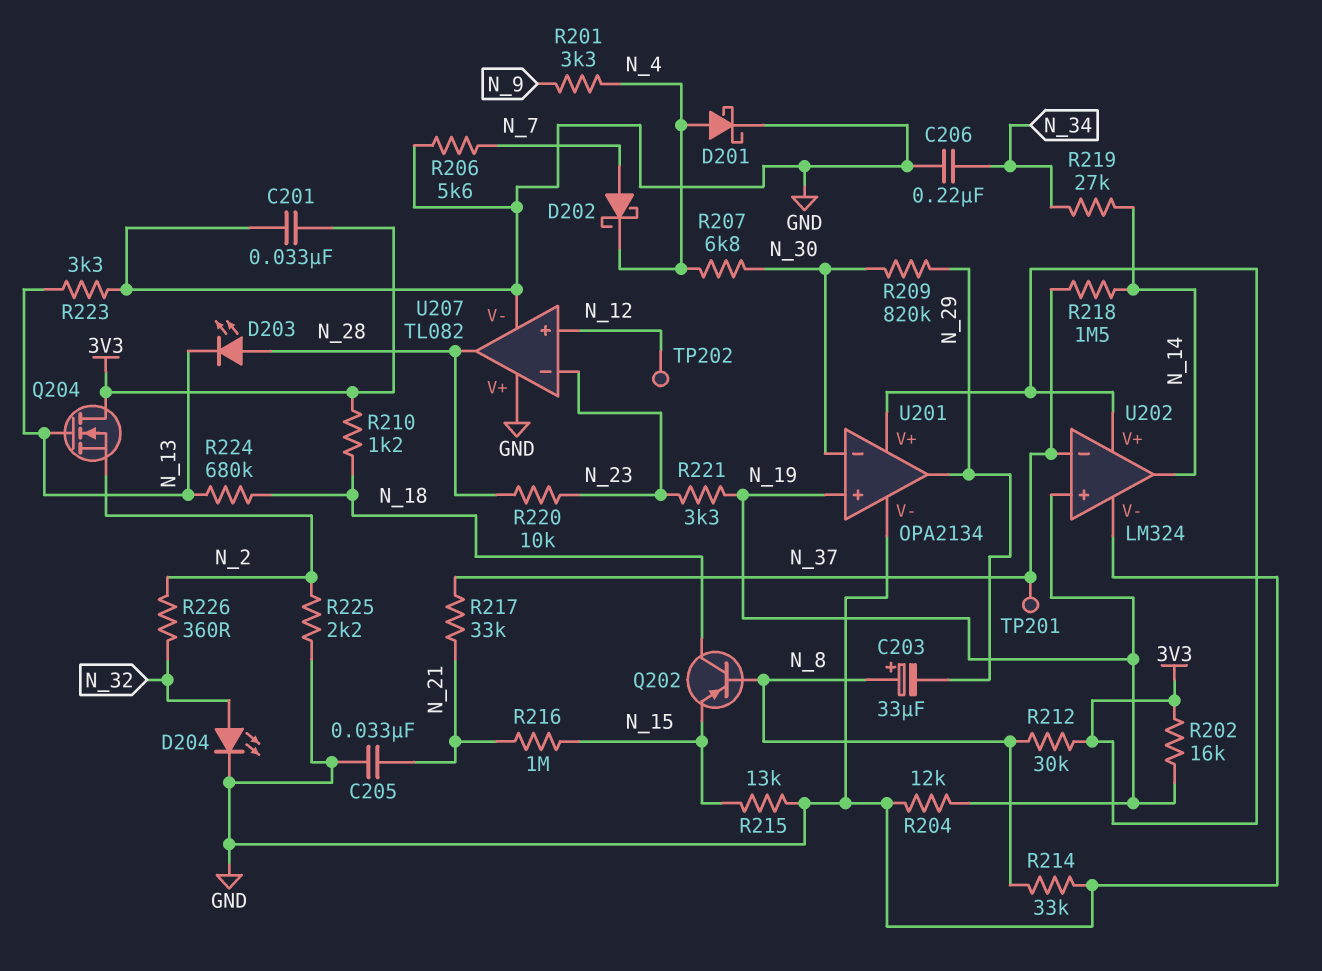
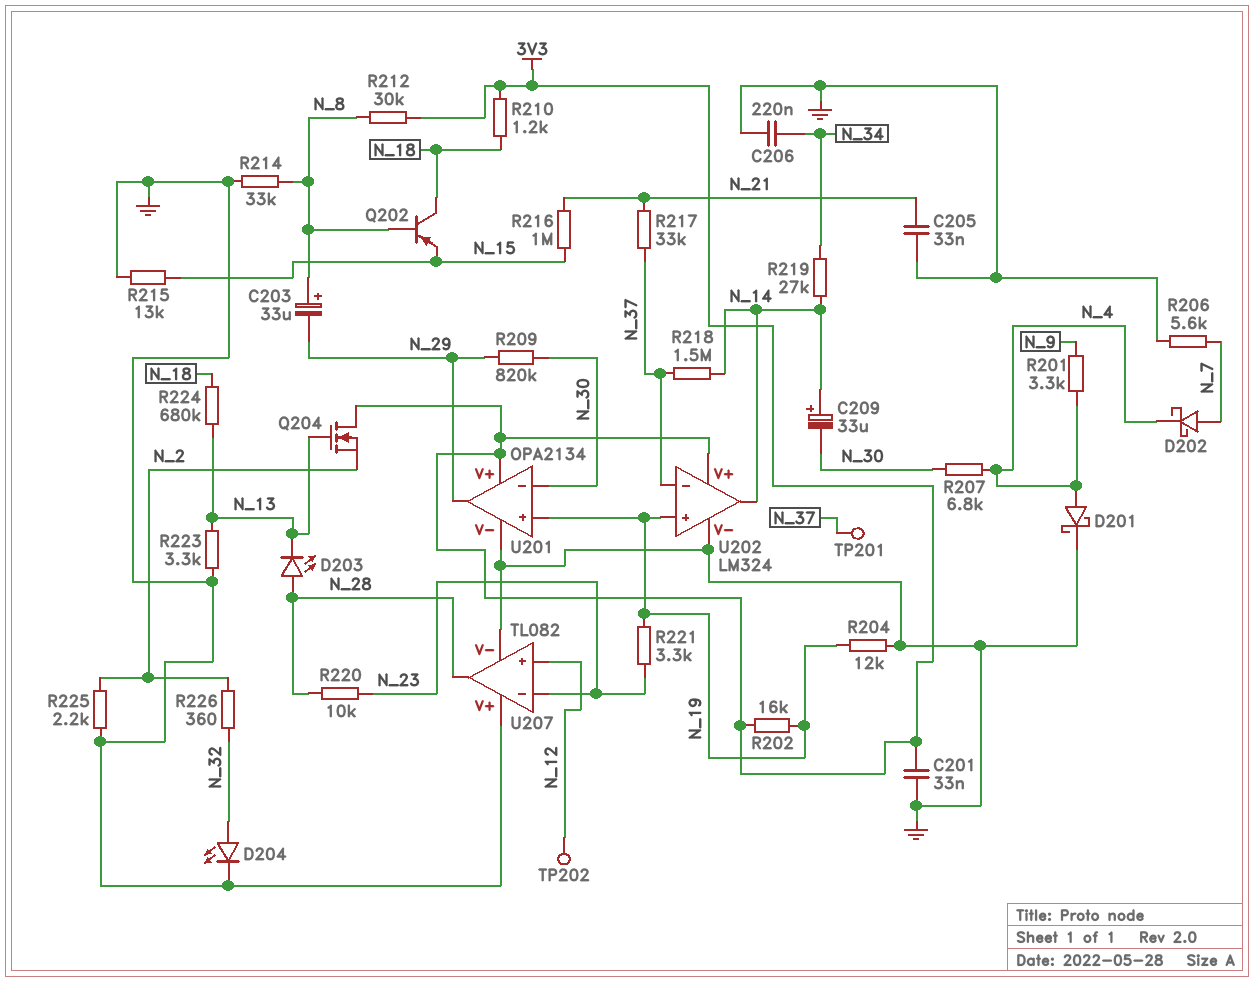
C209: none -> 33uF (plus N_14, minus N_30)

